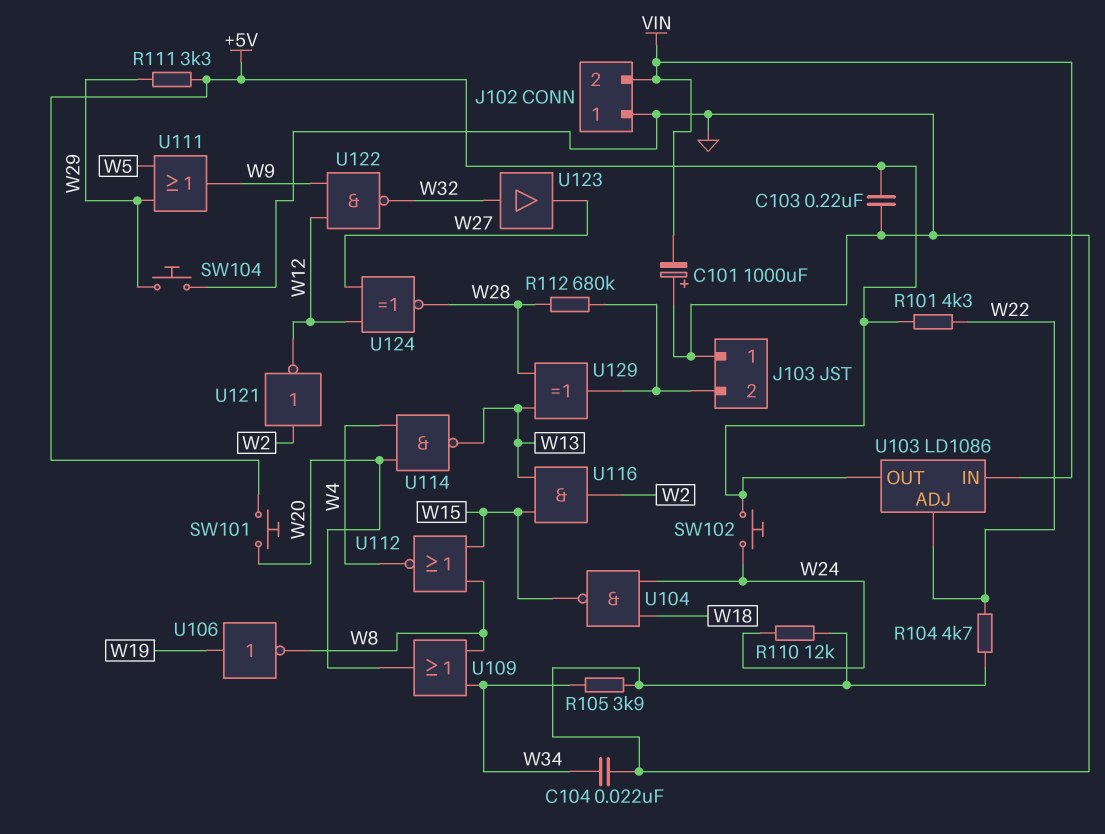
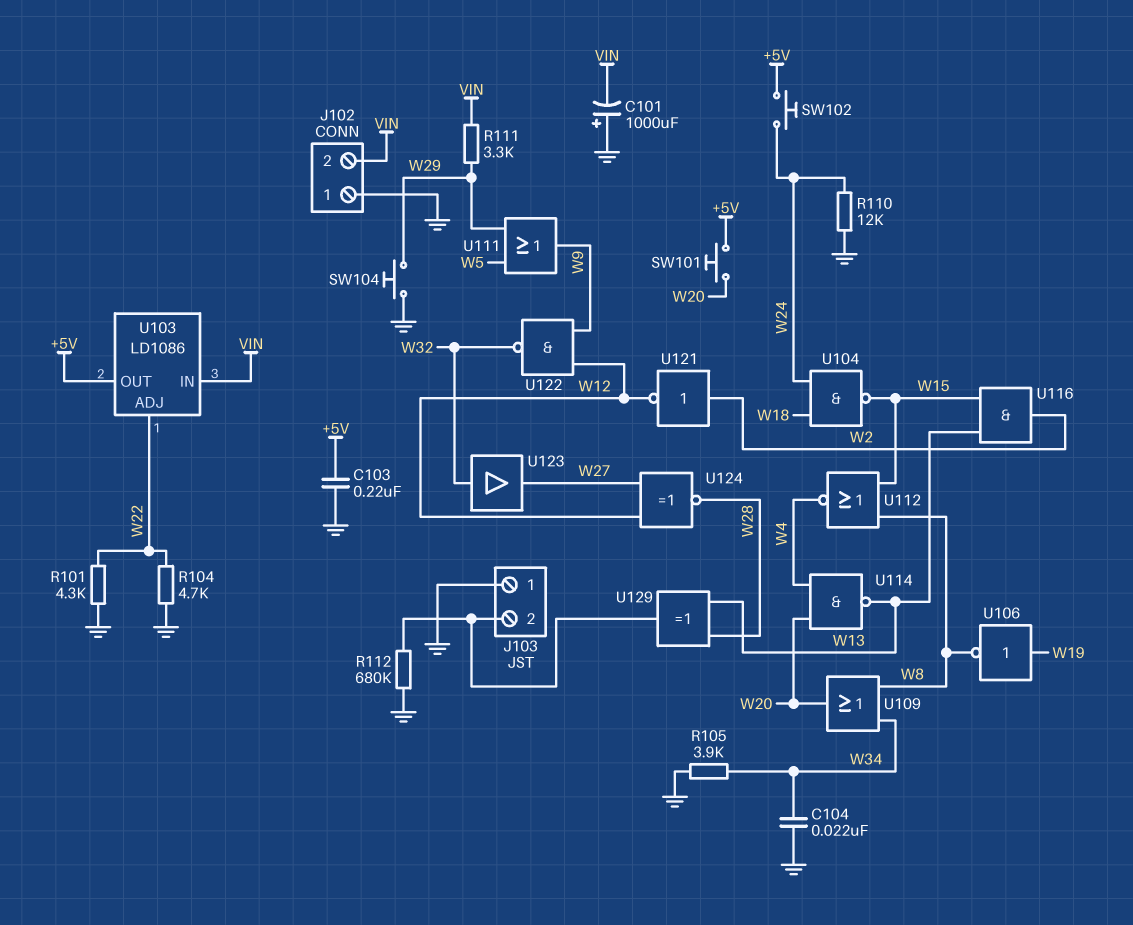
R101: 4.3k (+5V, W22) -> 4.3k (GND, W22)
R111: 3.3k (+5V, W29) -> 3.3k (VIN, W29)
R112: 680k (J103/2, W28) -> 680k (GND, J103/2)

